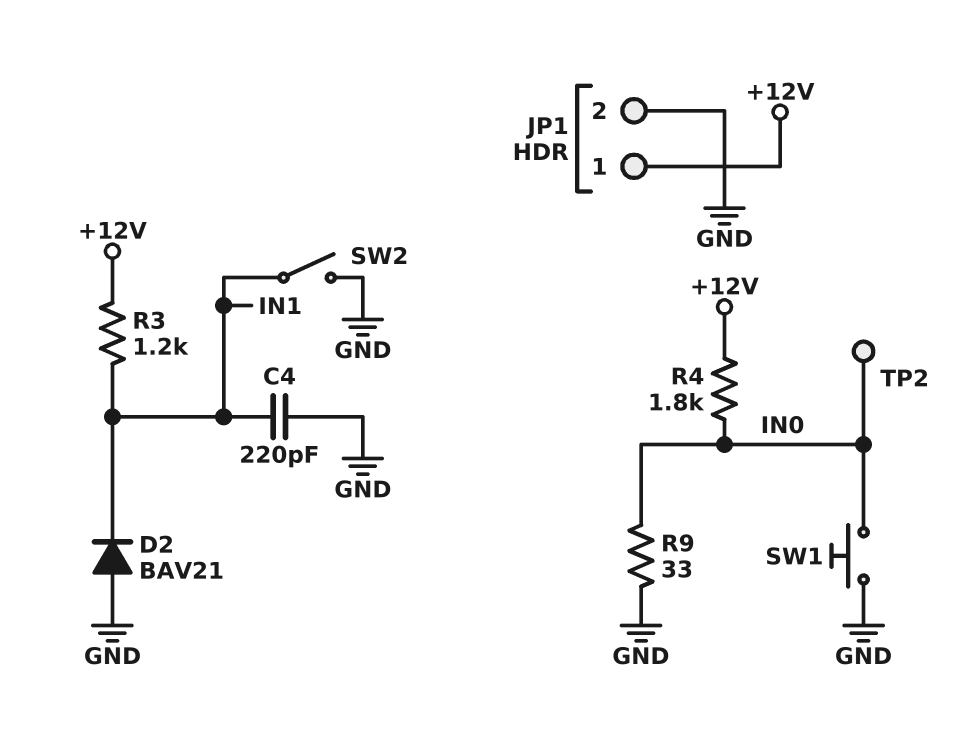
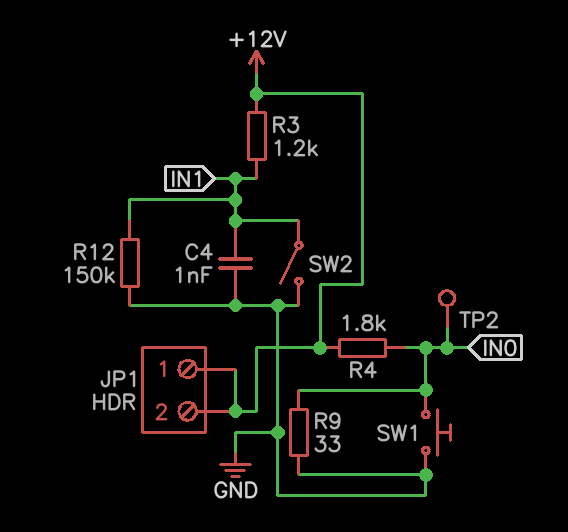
C4: 220pF (GND, IN1) -> 1nF (GND, IN1)
D2: diode BAV21 (A GND, K IN1) -> none
JP1 pin 2: GND -> +12V
R12: none -> 150k (GND, IN1)

